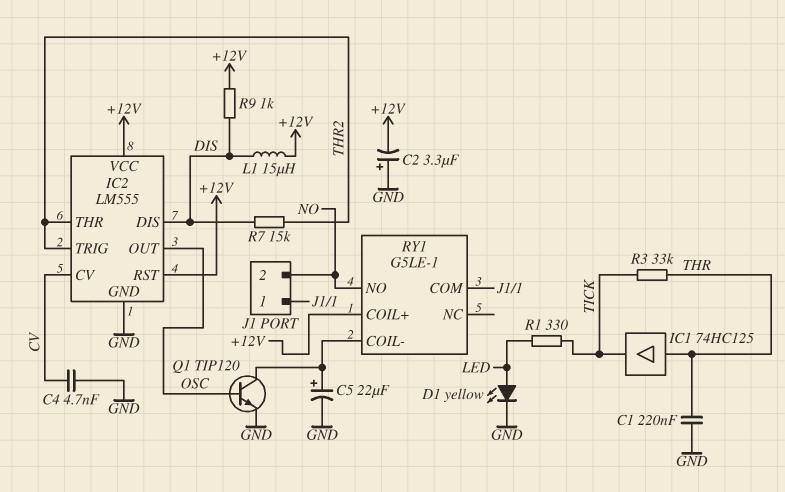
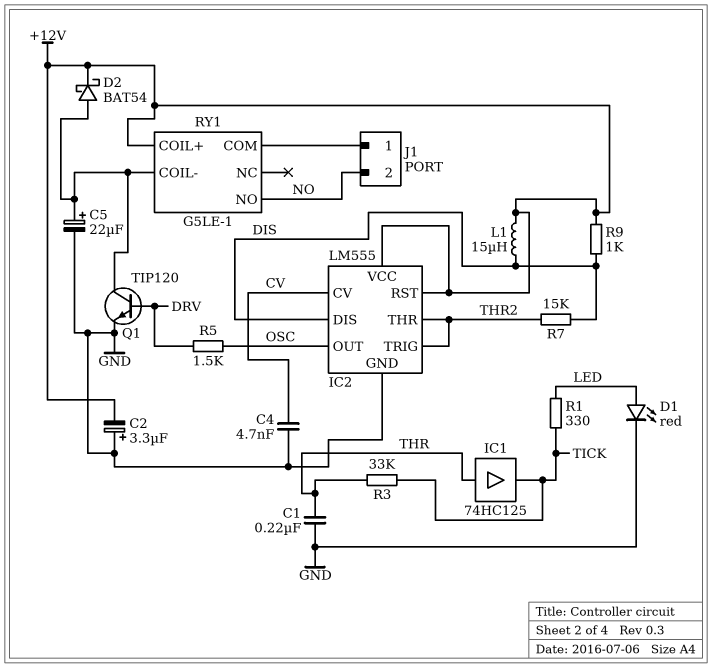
D1: LED yellow (A LED, K GND) -> LED red (A LED, K GND)
D2: none -> schottky BAT54 (A RY1/COIL-, K +12V)
Q1: NPN TIP120 (B OSC, C RY1/COIL-, E GND) -> NPN TIP120 (B DRV, C RY1/COIL-, E GND)
R5: none -> 1.5k (DRV, OSC)

